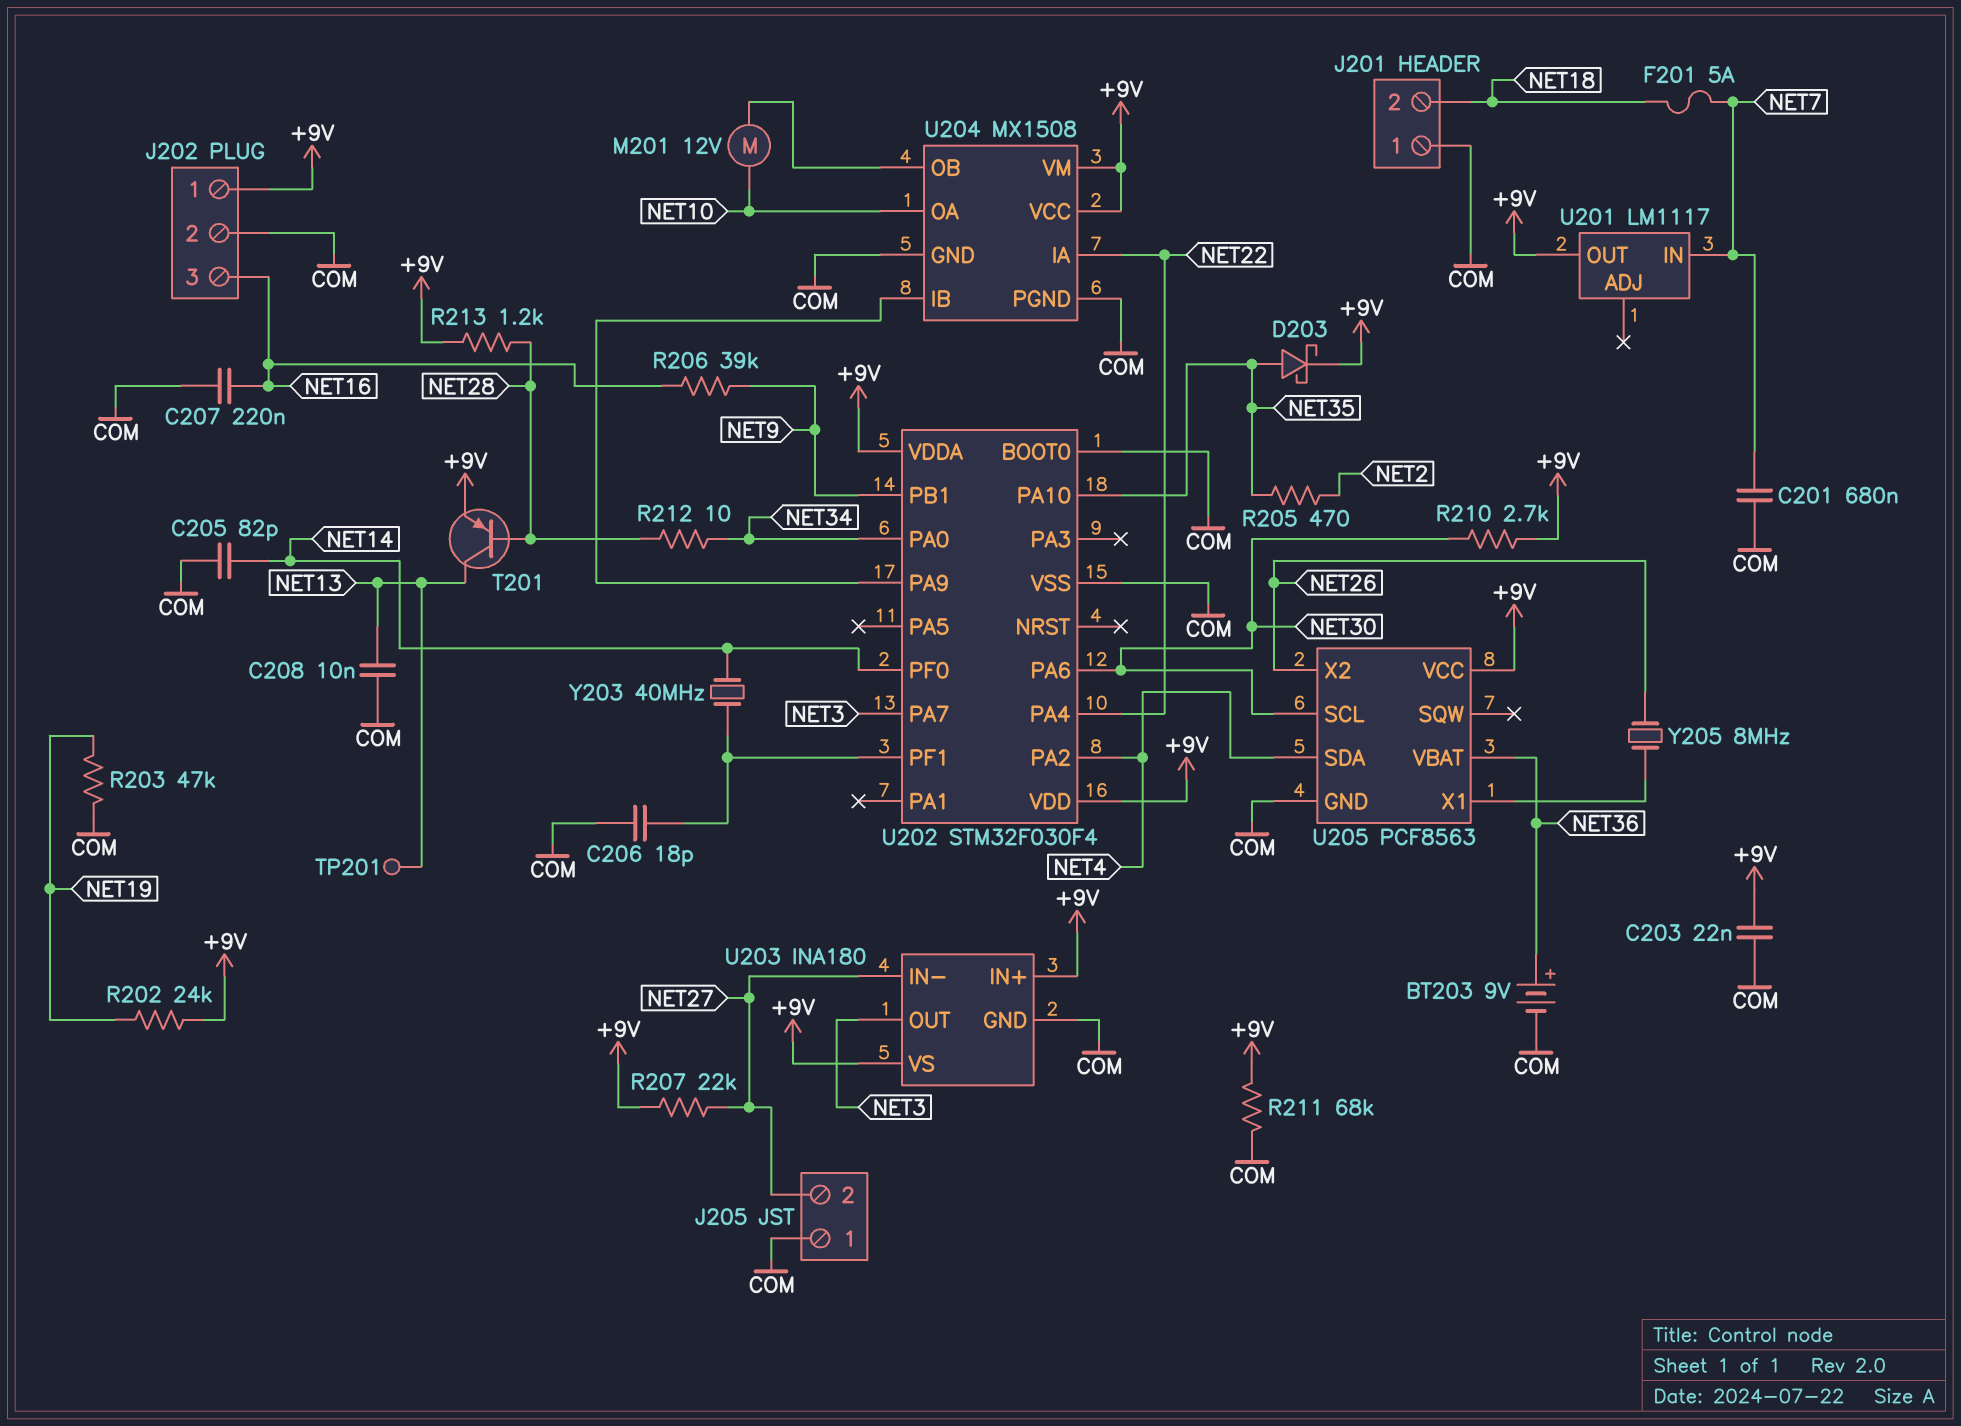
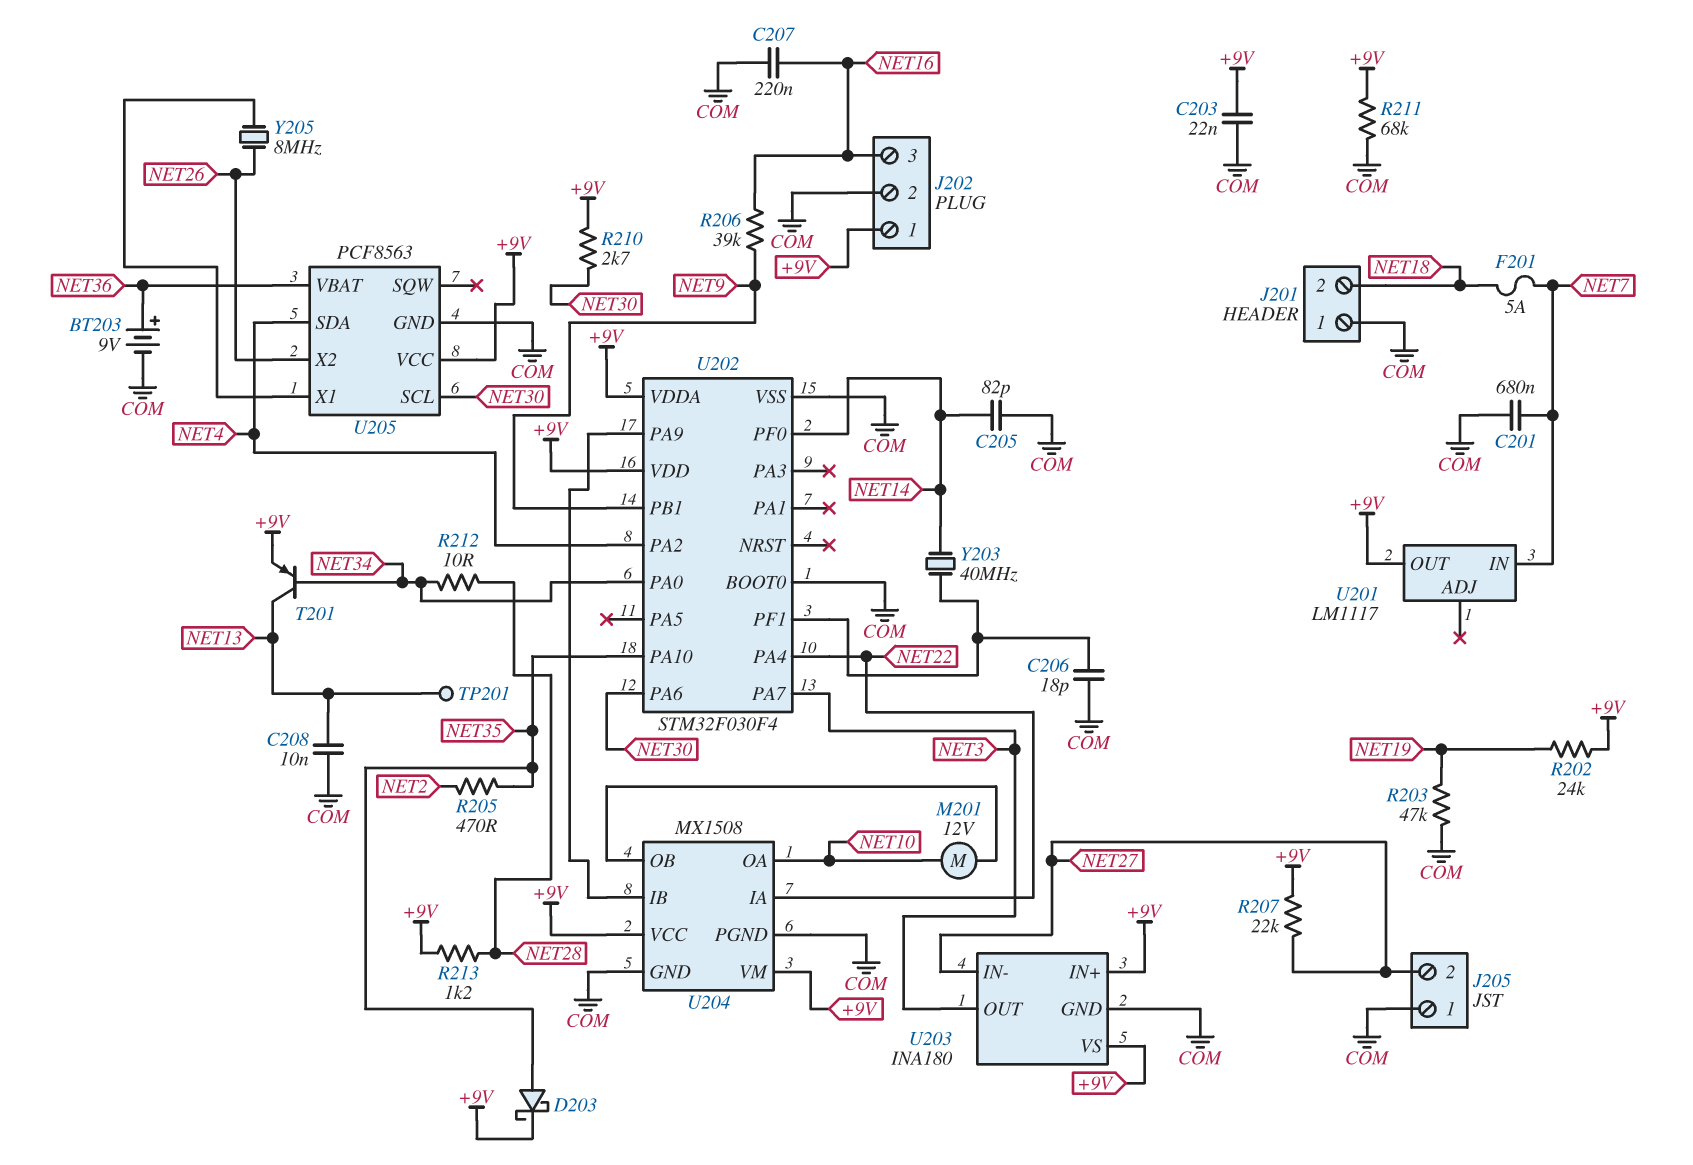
T201: PNP (B NET28, C NET13, E +9V) -> PNP (B NET34, C NET13, E +9V)

